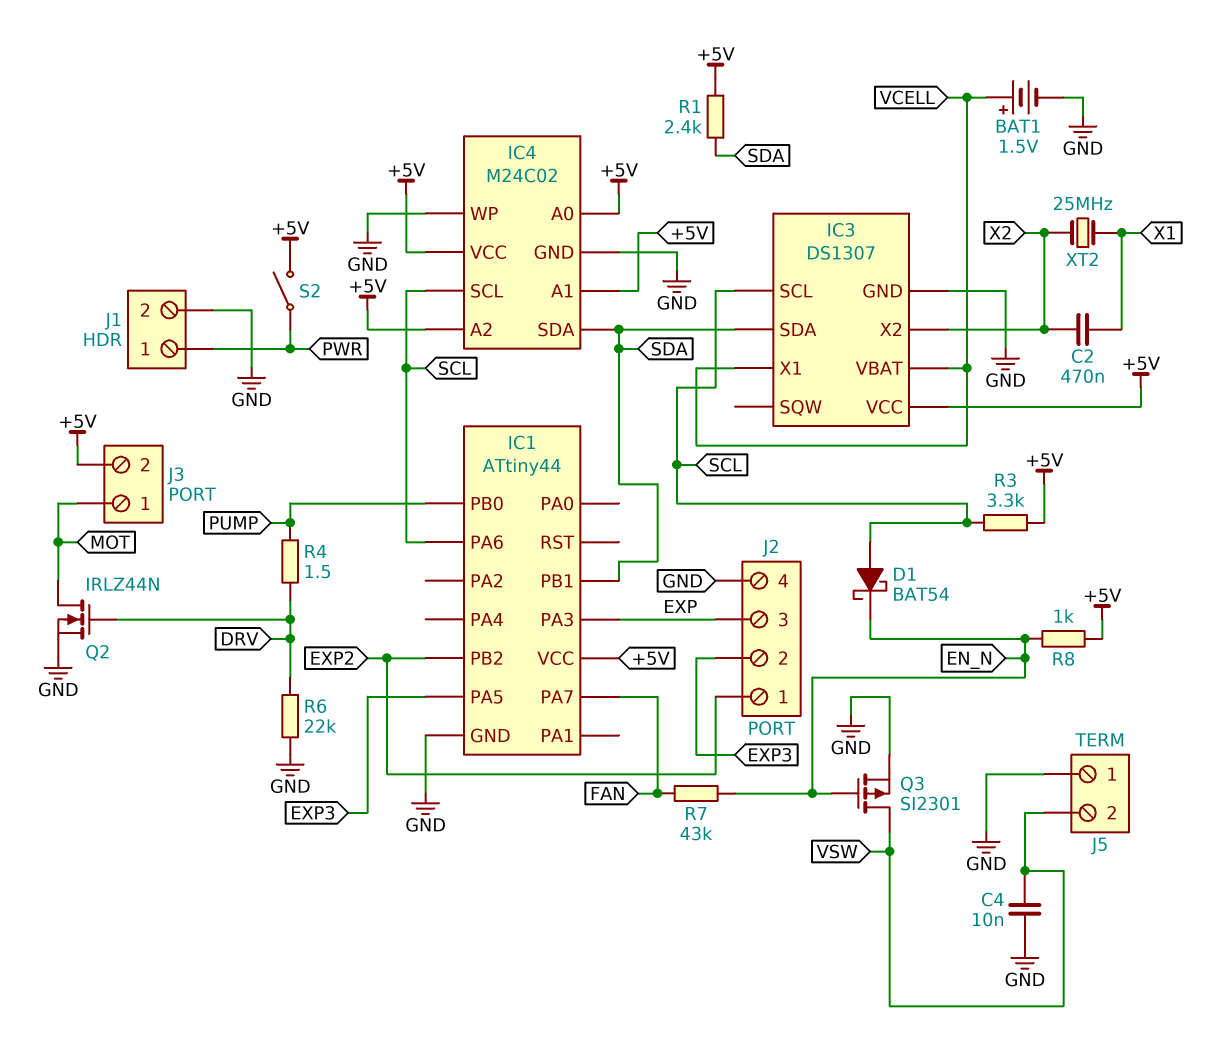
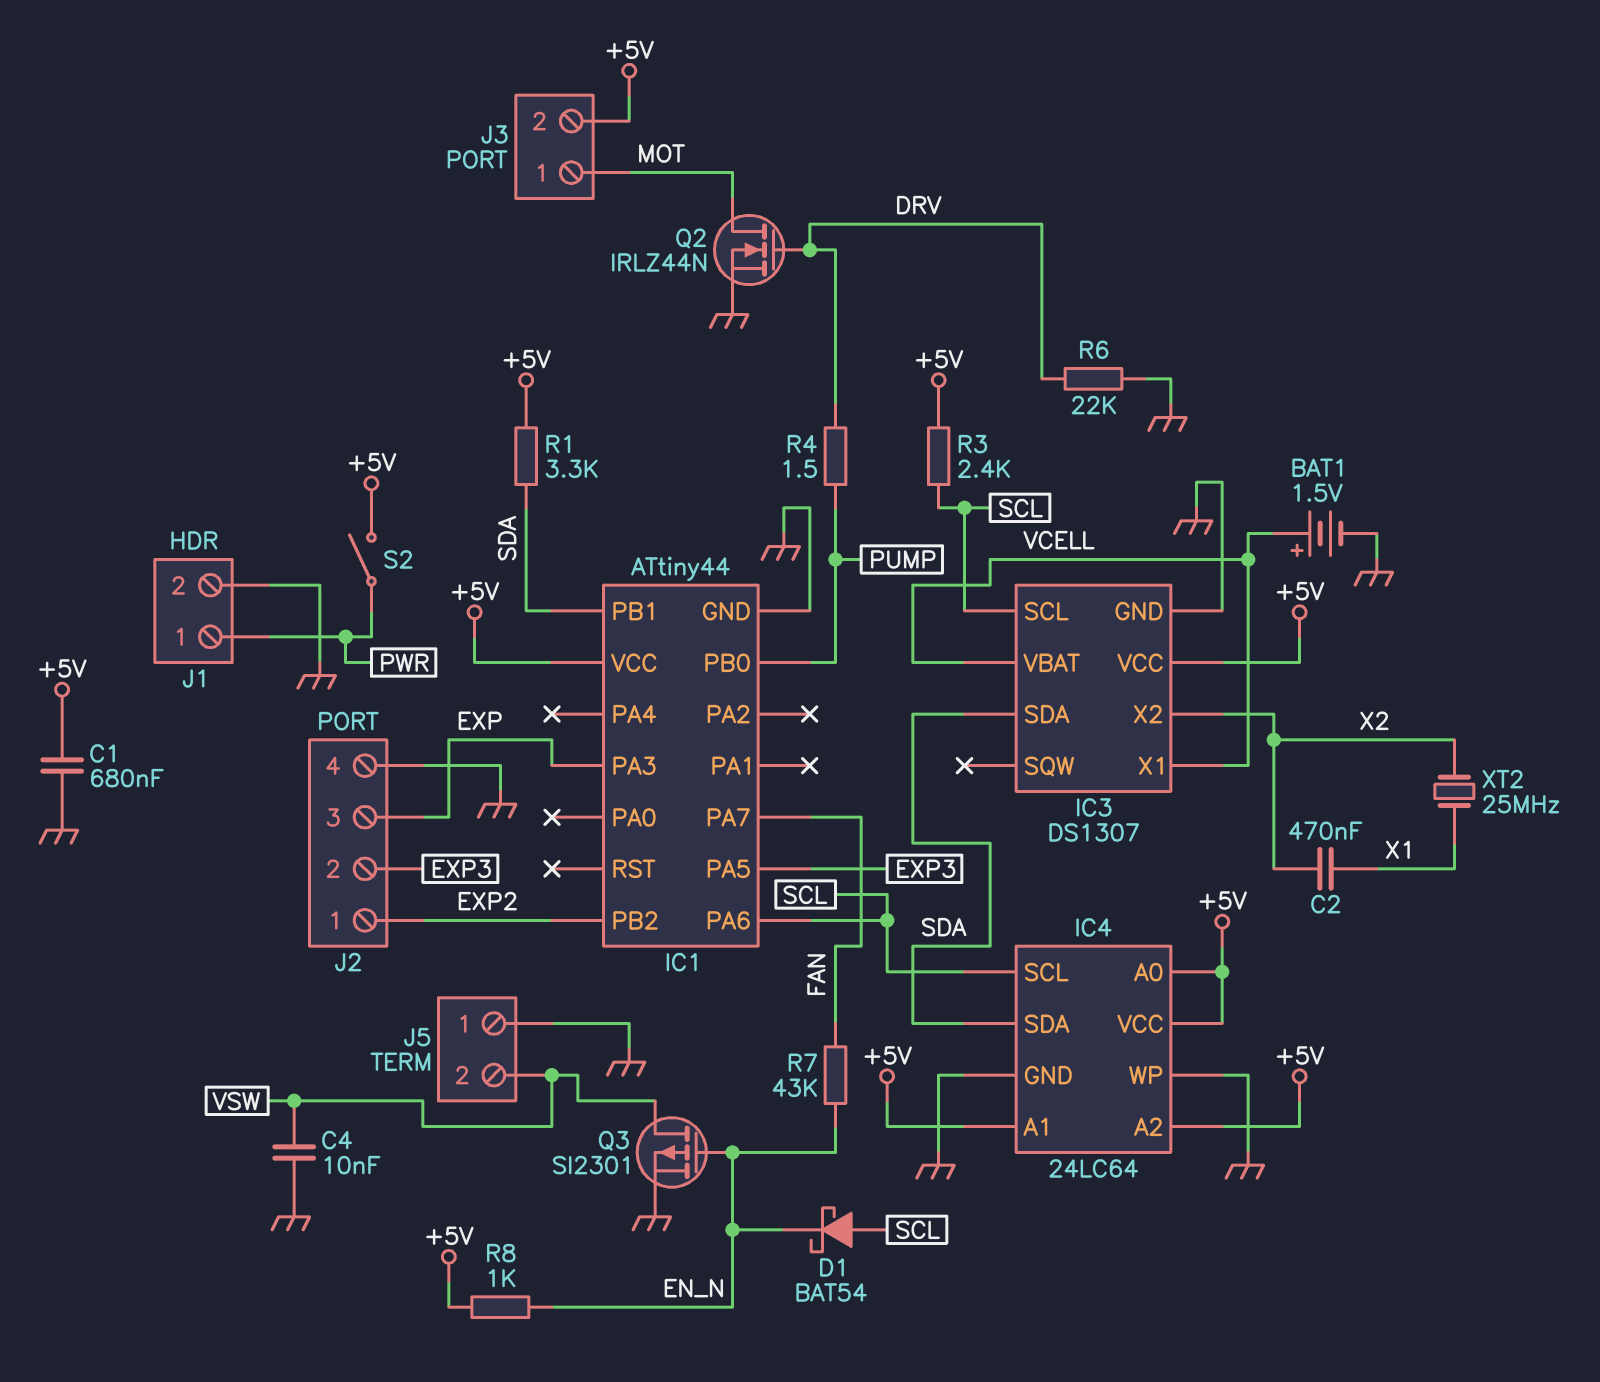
C1: none -> 680nF (+5V, GND)
IC4: M24C02 -> 24LC64
R1: 2.4k (+5V, SDA) -> 3.3k (+5V, SDA)
R3: 3.3k (+5V, SCL) -> 2.4k (+5V, SCL)

